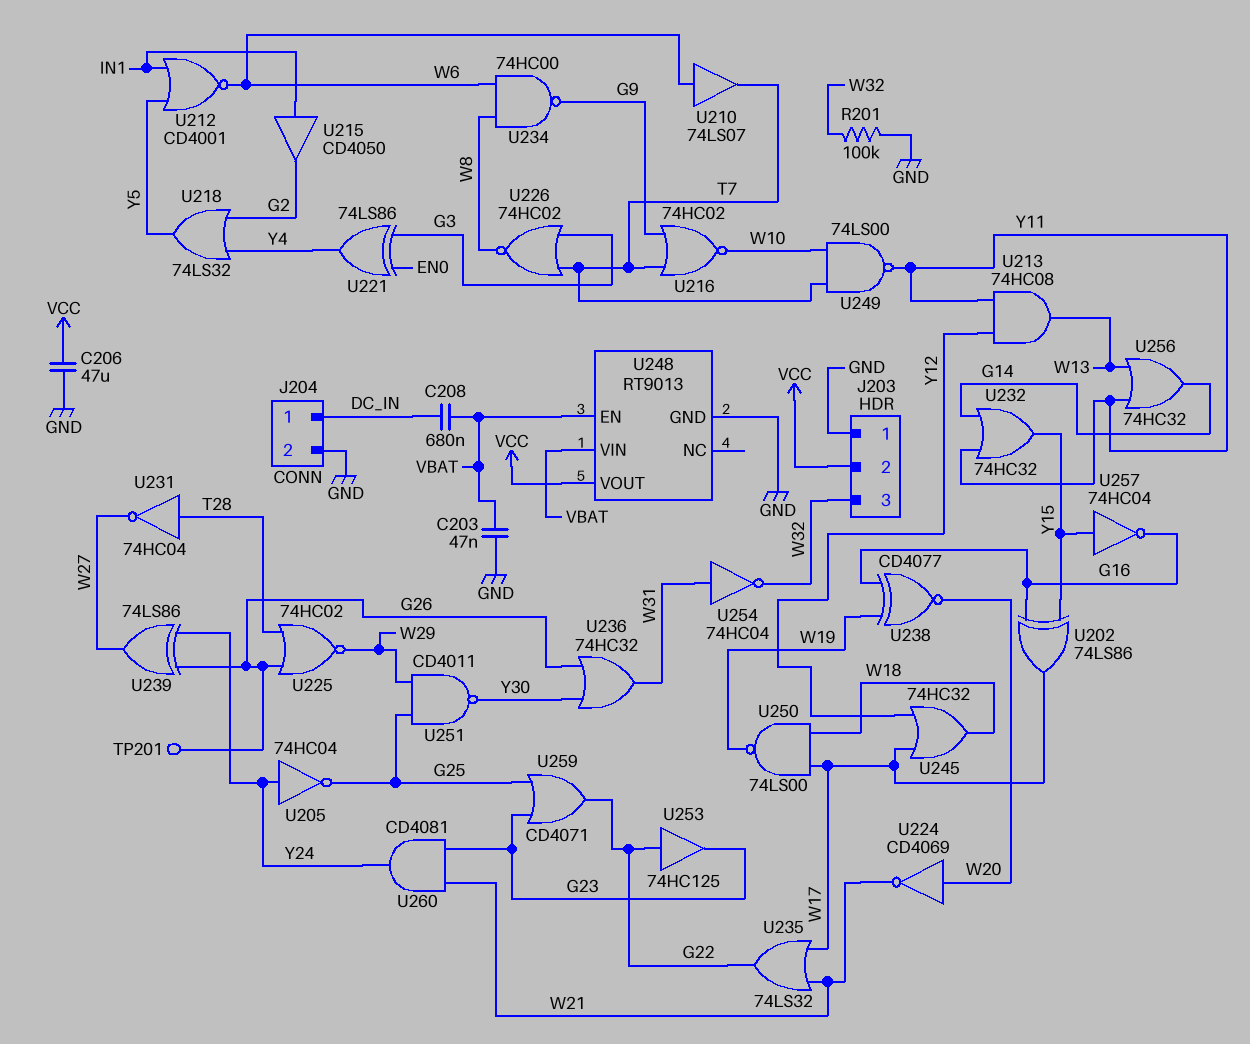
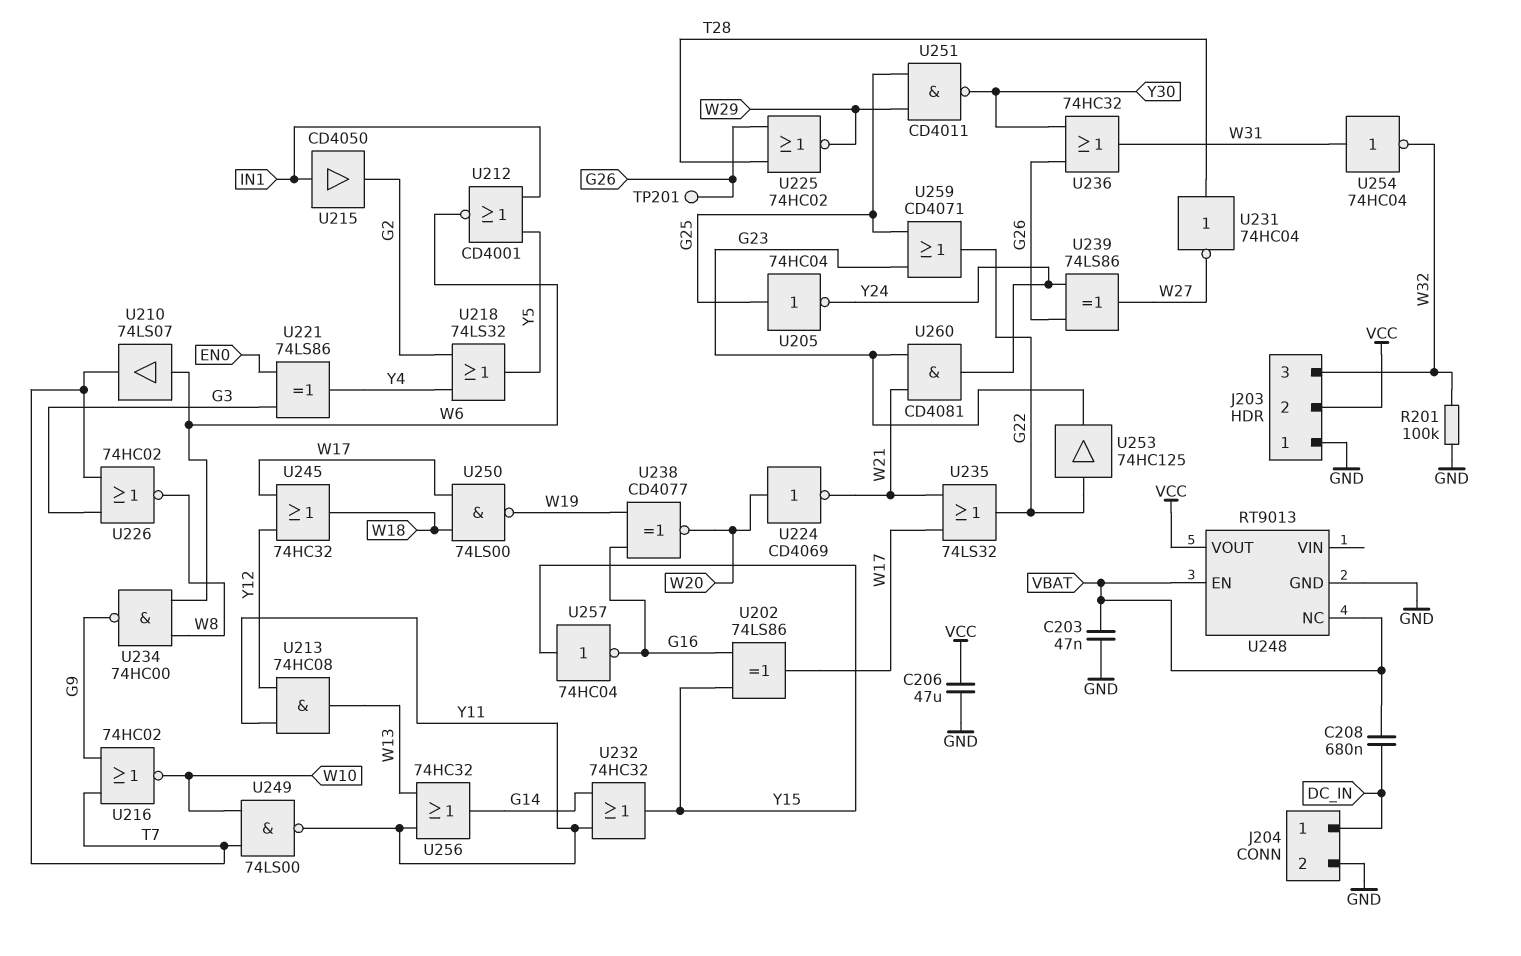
U205: NOT 74HC04 (in Y24, out G25) -> NOT 74HC04 (in G25, out Y24)
U248 pin NC: none -> VBAT
U248 pin VIN: VBAT -> none

